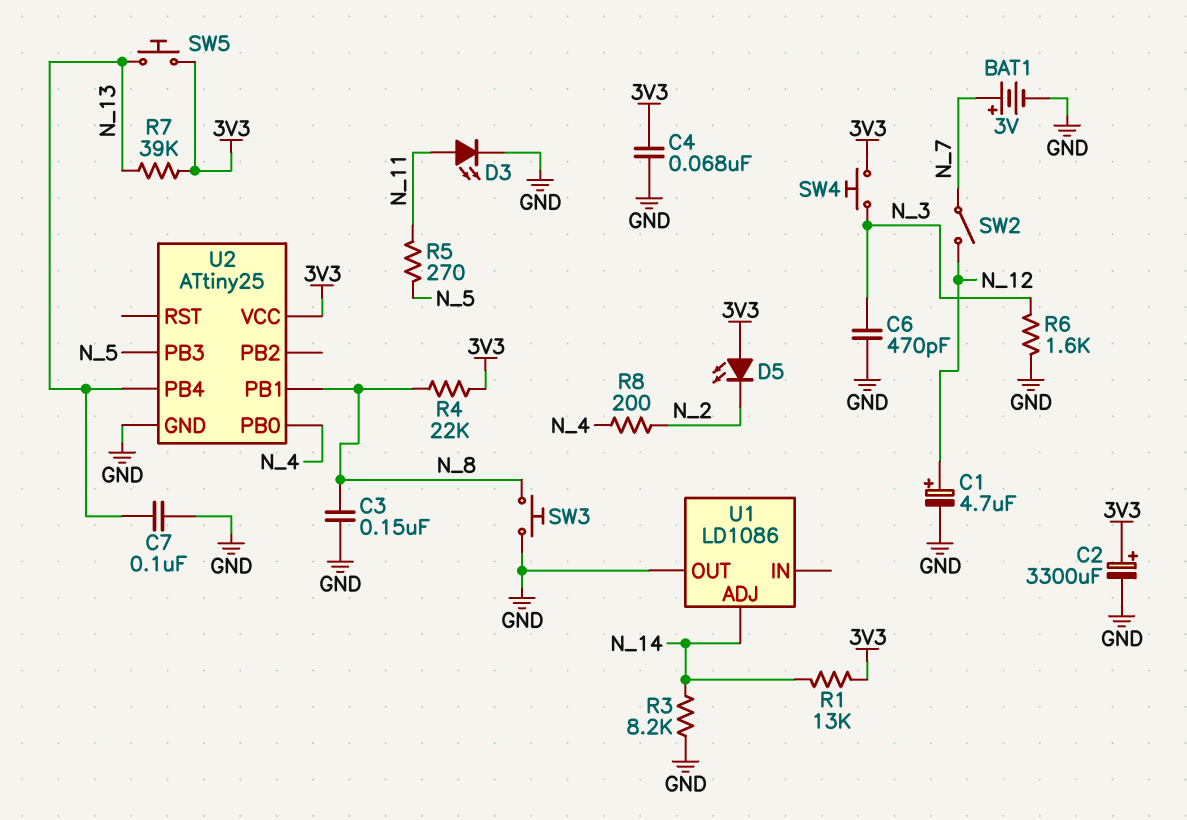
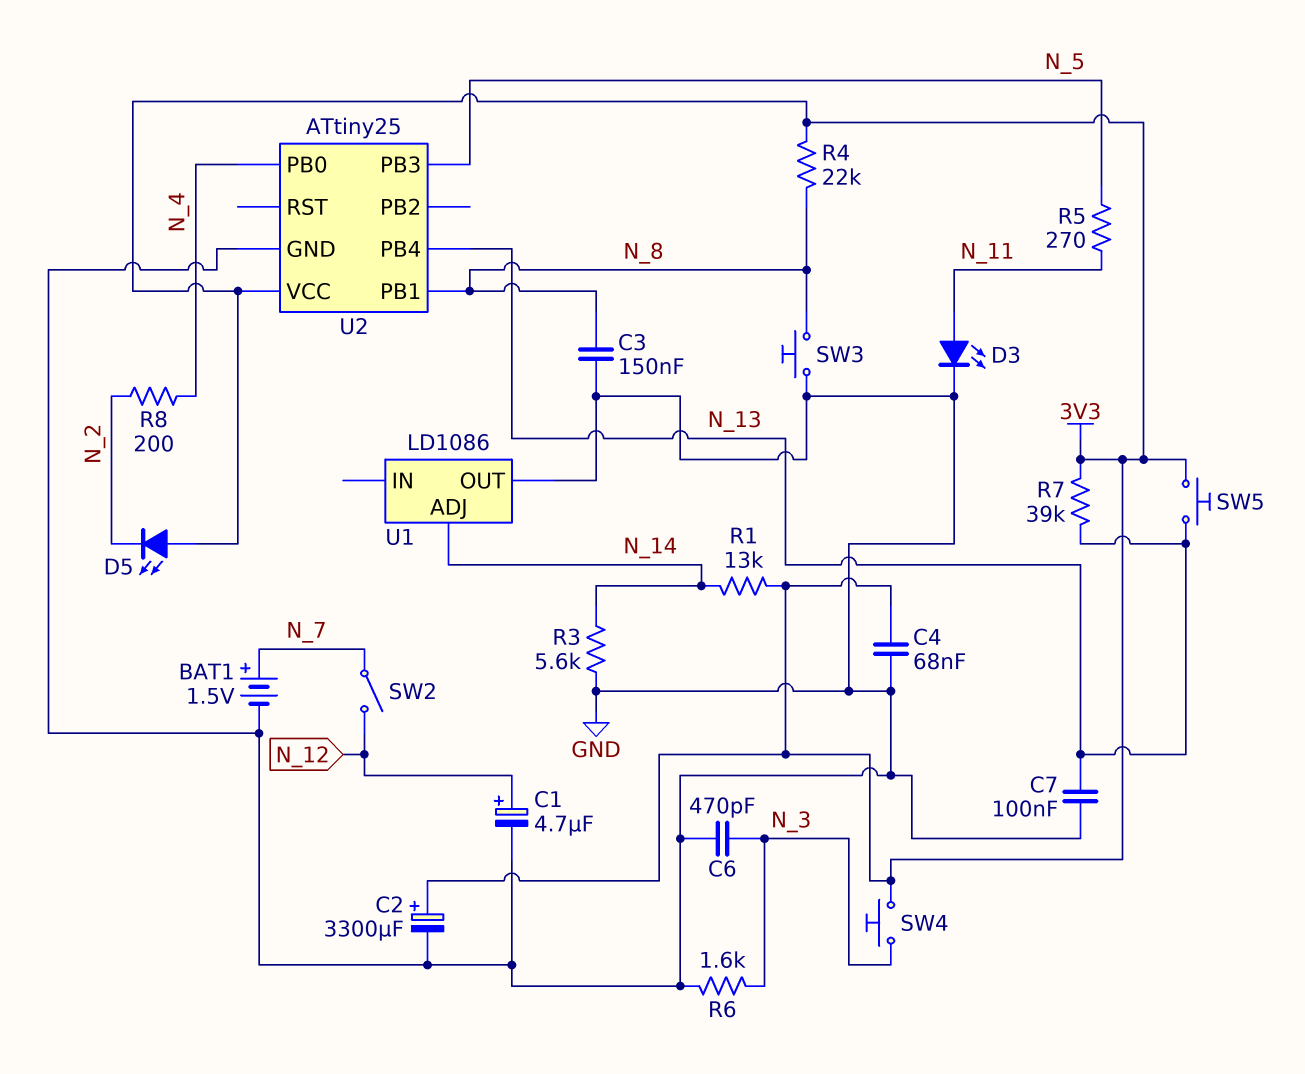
BAT1: 3V (plus N_7, minus GND) -> 1.5V (plus N_7, minus GND)
R3: 8.2k (GND, N_14) -> 5.6k (GND, N_14)

